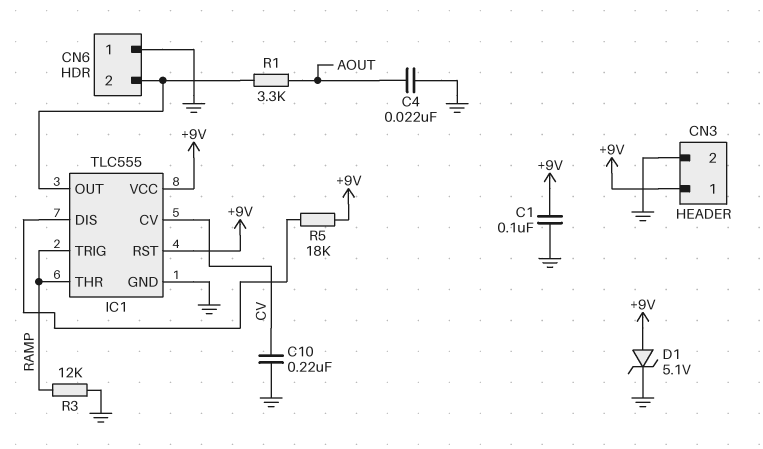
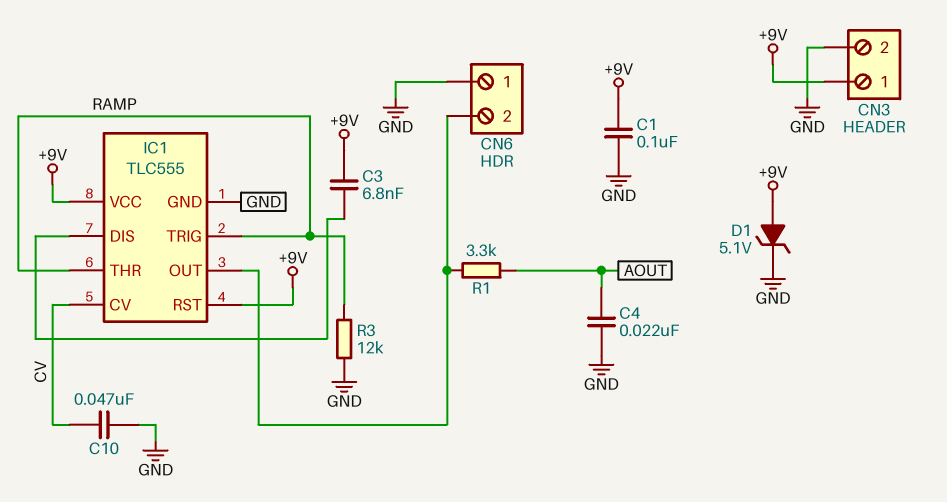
C3: none -> 6.8nF (+9V, IC1/DIS)
C10: 220nF (CV, GND) -> 47nF (CV, GND)
R5: 18k (+9V, IC1/DIS) -> none

